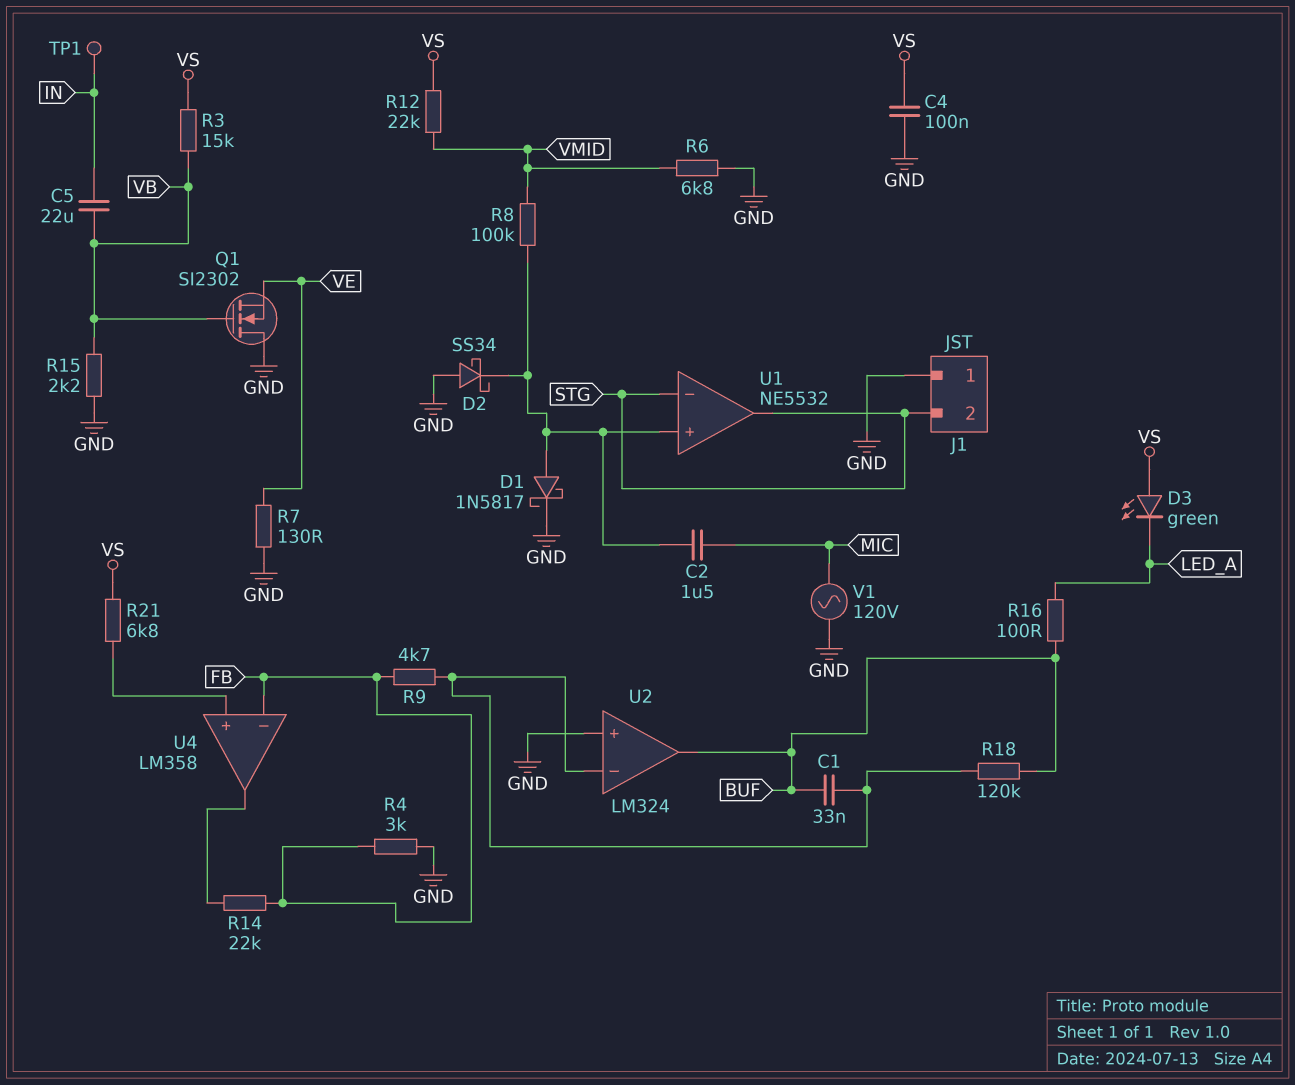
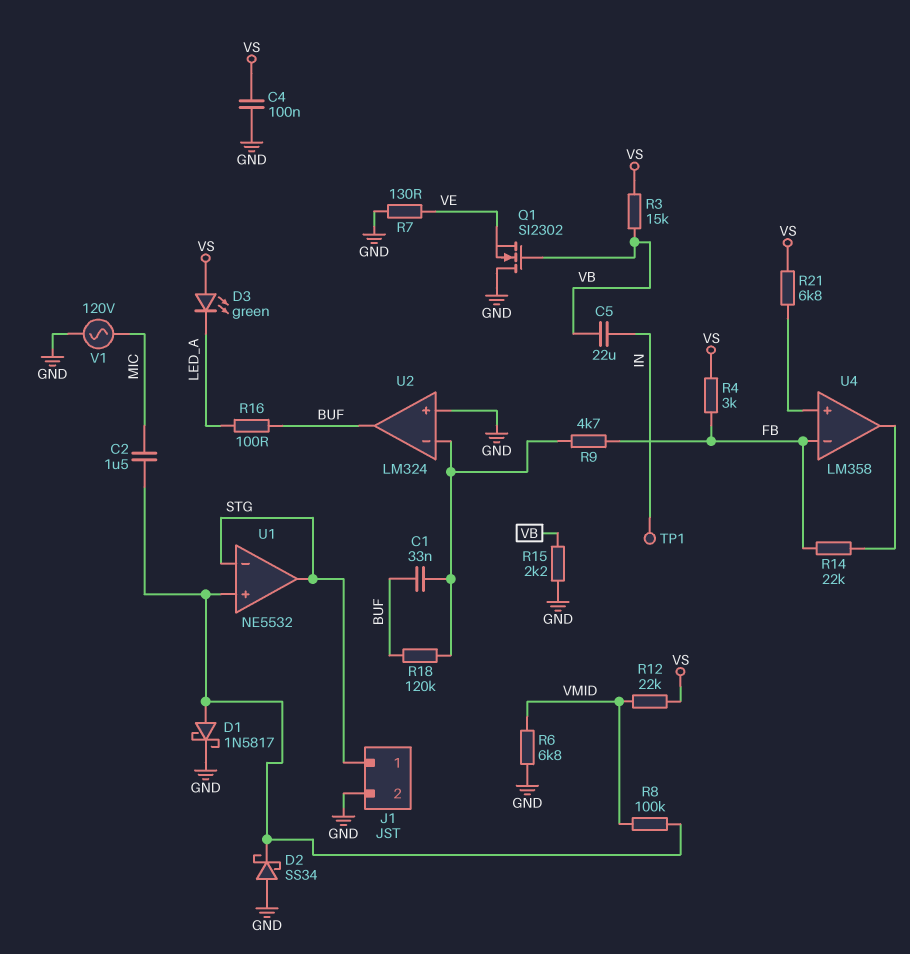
J1 pin 1: GND -> STG
J1 pin 2: STG -> GND
R4: 3k (FB, GND) -> 3k (FB, VS)

